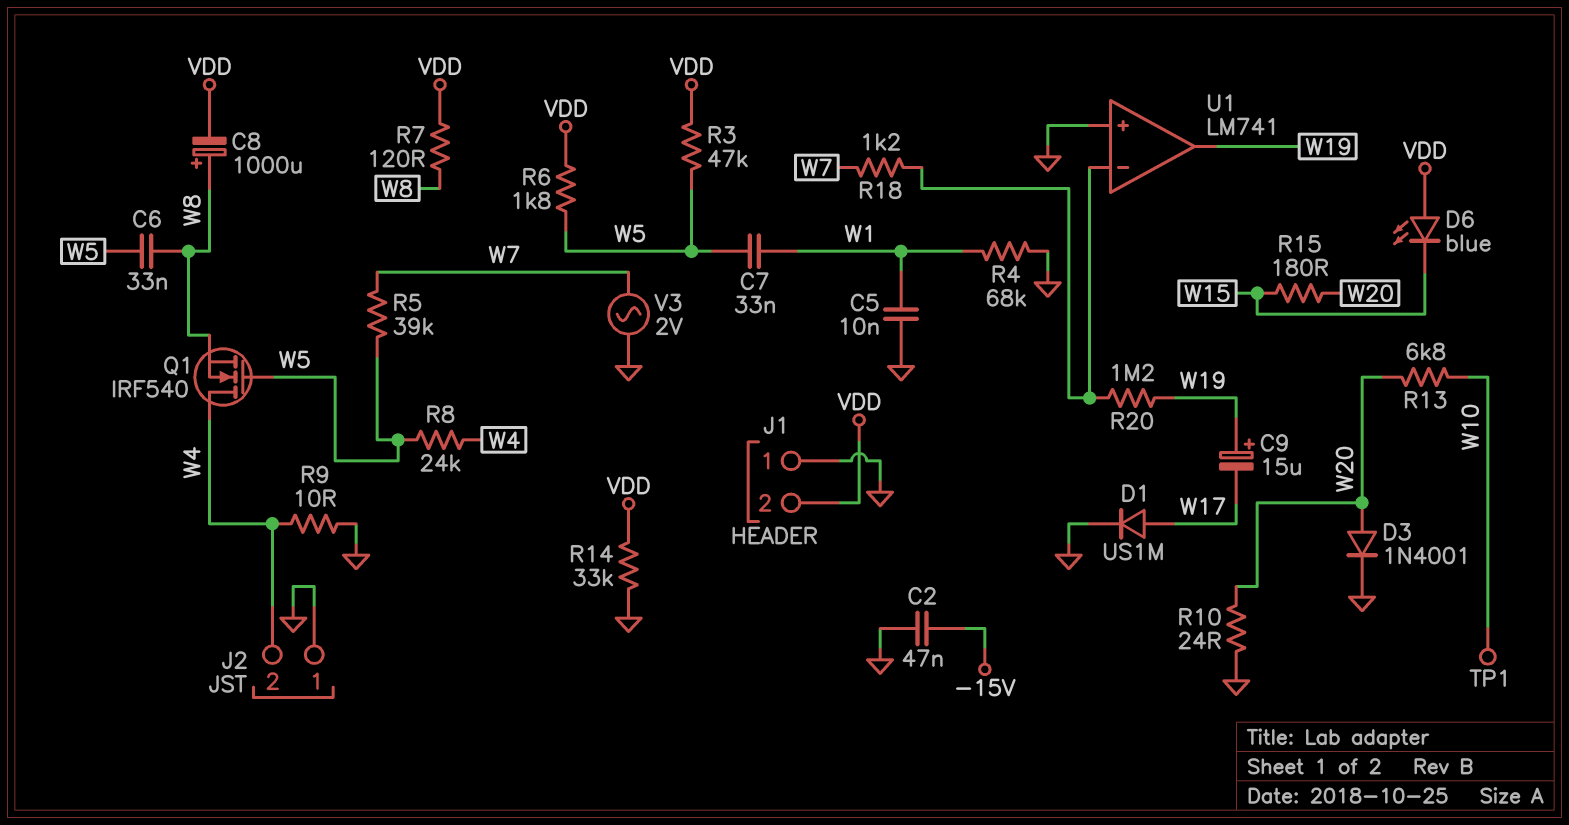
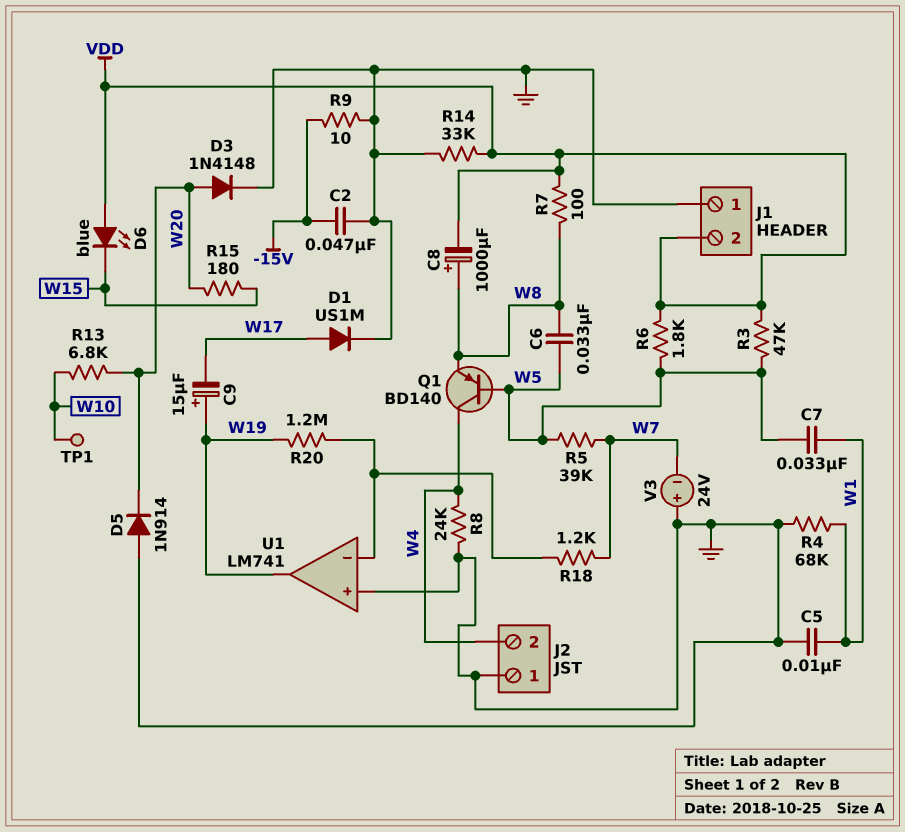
D3: diode 1N4001 (A W20, K GND) -> diode 1N4148 (A W20, K GND)
D5: none -> diode 1N914 (A GND, K W20)
Q1: NMOS IRF540 (G W5, D W4, S W8) -> PNP BD140 (B W5, C W4, E W8)
R7: 120 (VDD, W8) -> 100 (VDD, W8)
R8: 24k (W4, W5) -> 24k (GND, W4)
R9: 10 (GND, W4) -> 10 (-15V, GND)
R10: 24 (GND, W20) -> none
V3: AC 2V (GND, W7) -> 24V (plus GND, minus W7)

